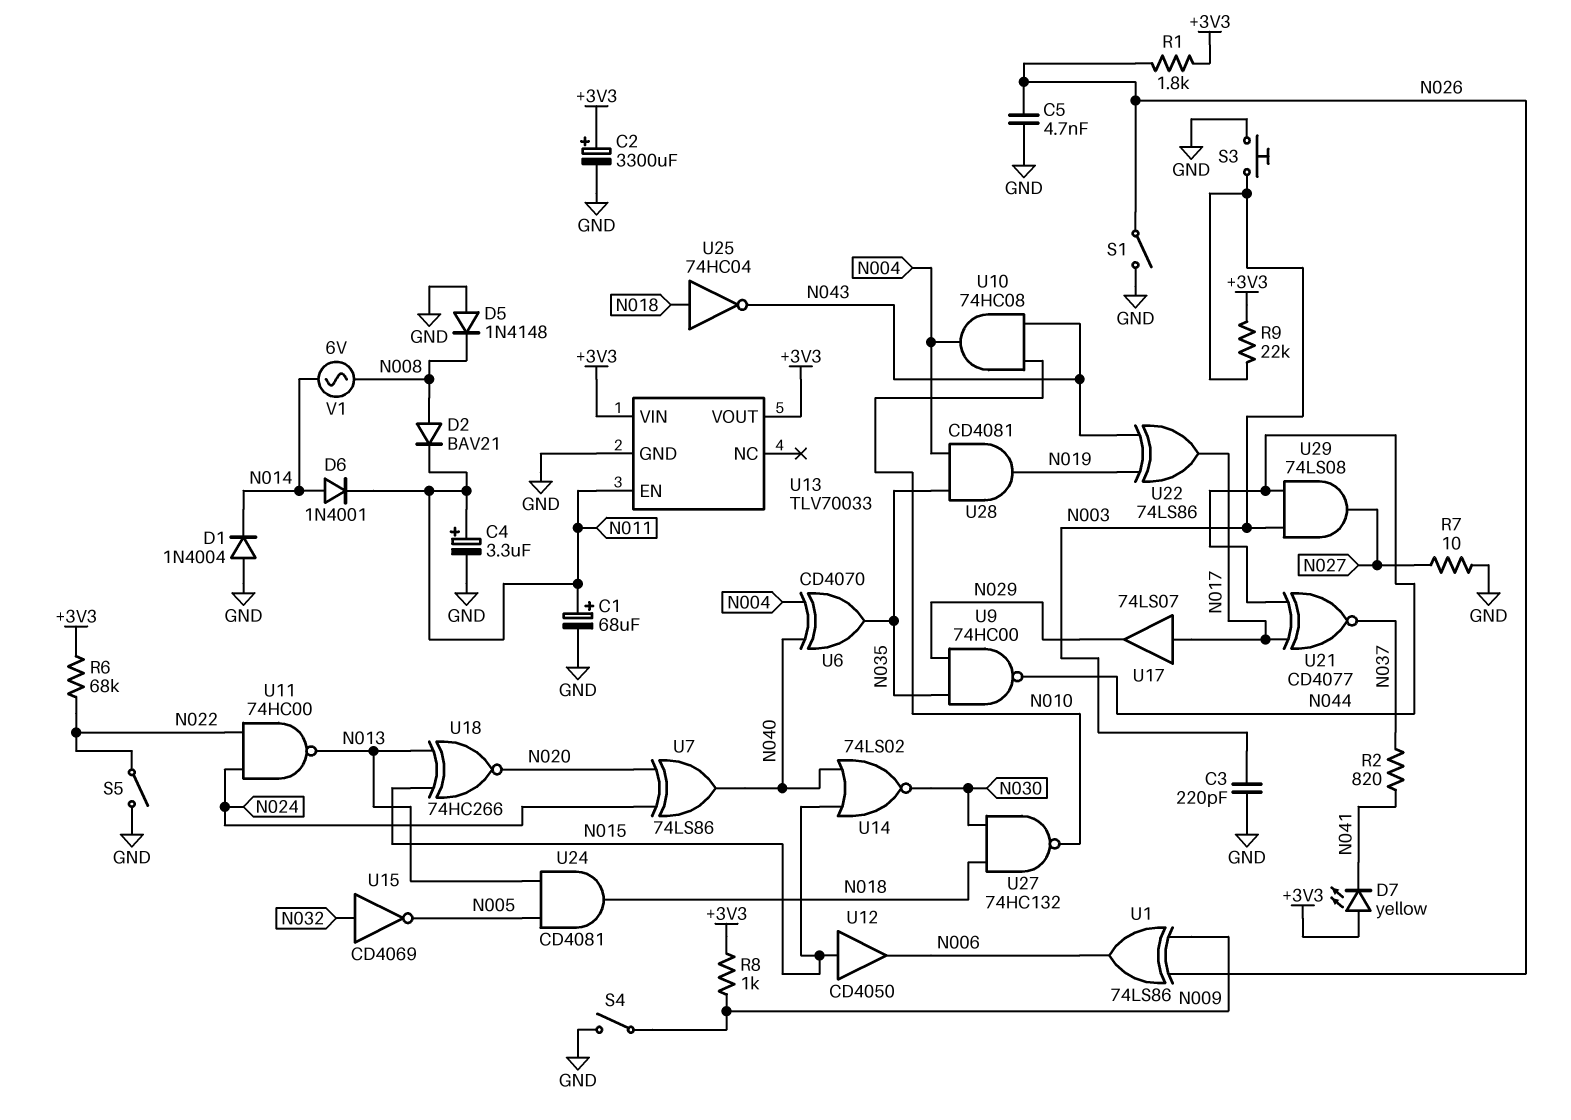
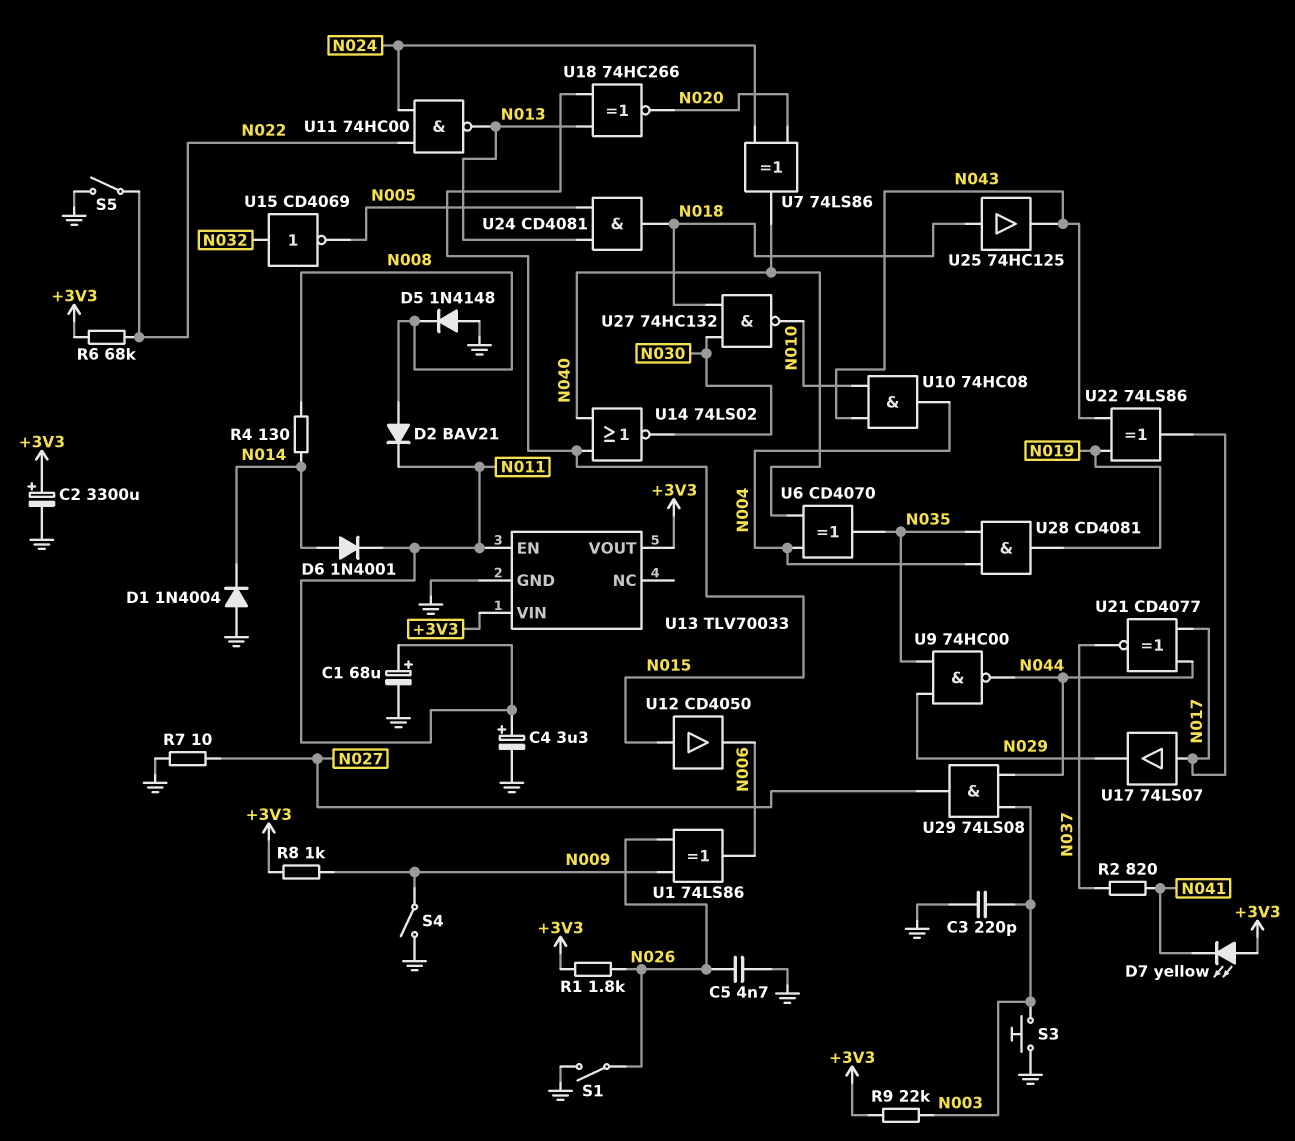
R4: none -> 130 (N008, N014)
U25: NOT 74HC04 (in N018, out N043) -> buffer 74HC125 (in N018, out N043)
V1: AC 6V (N008, N014) -> none

